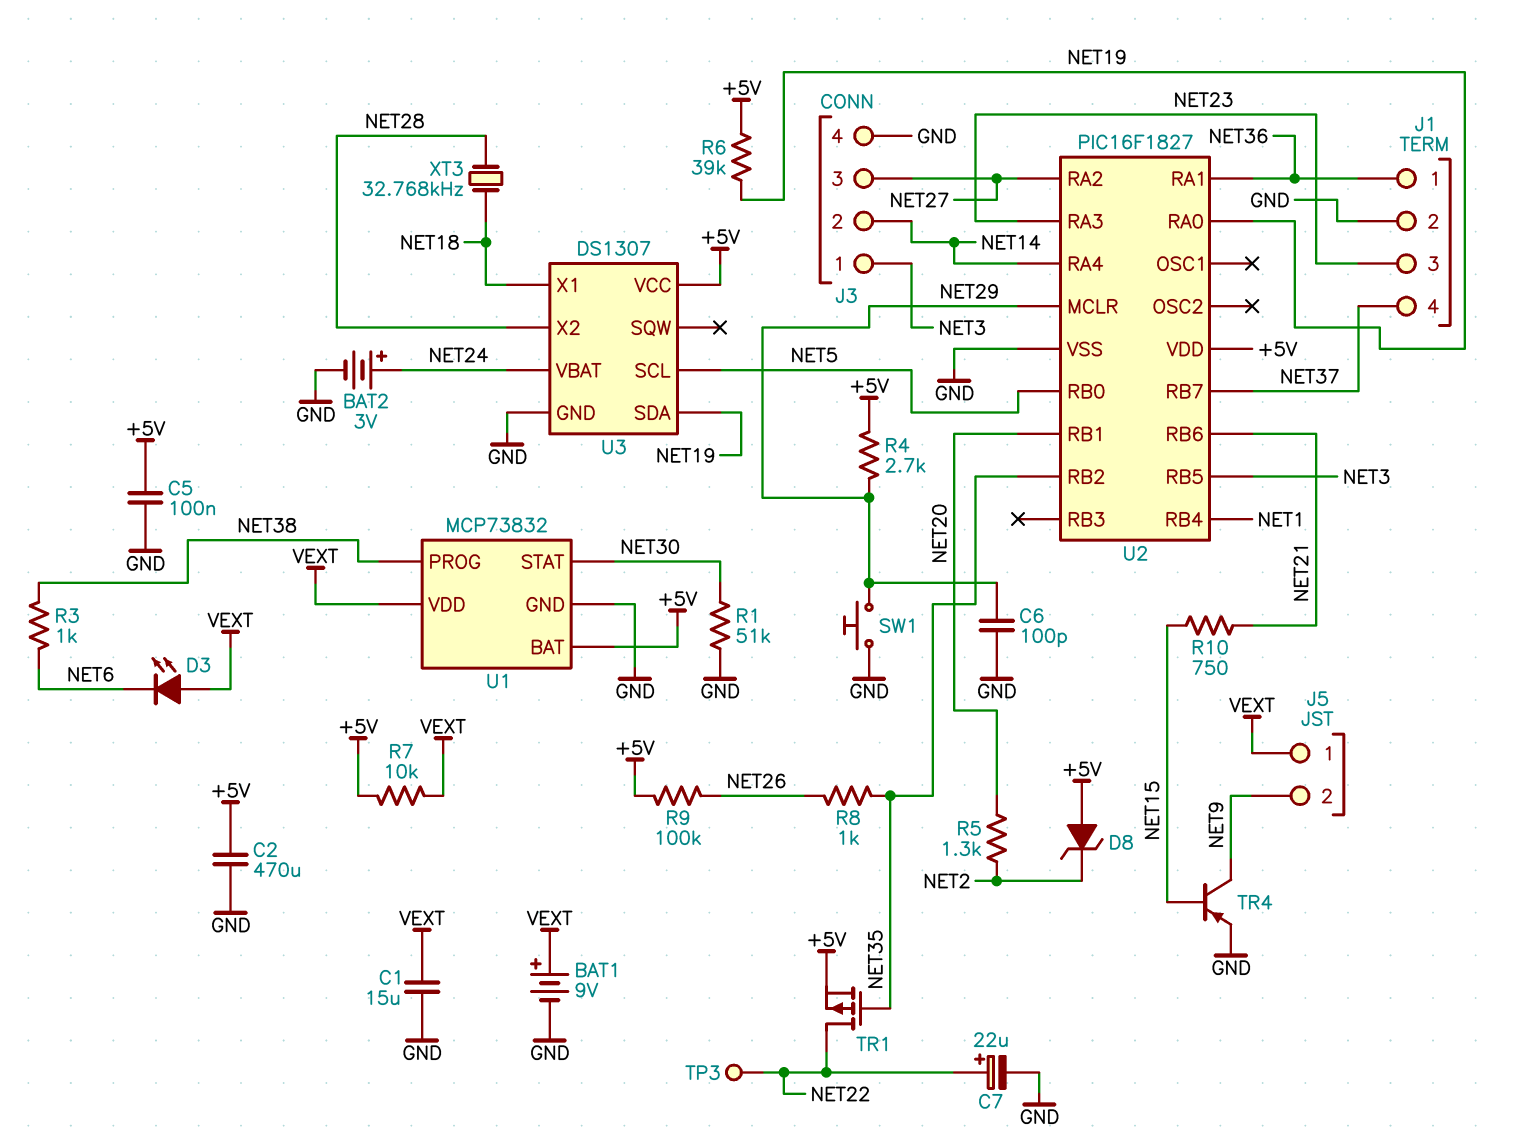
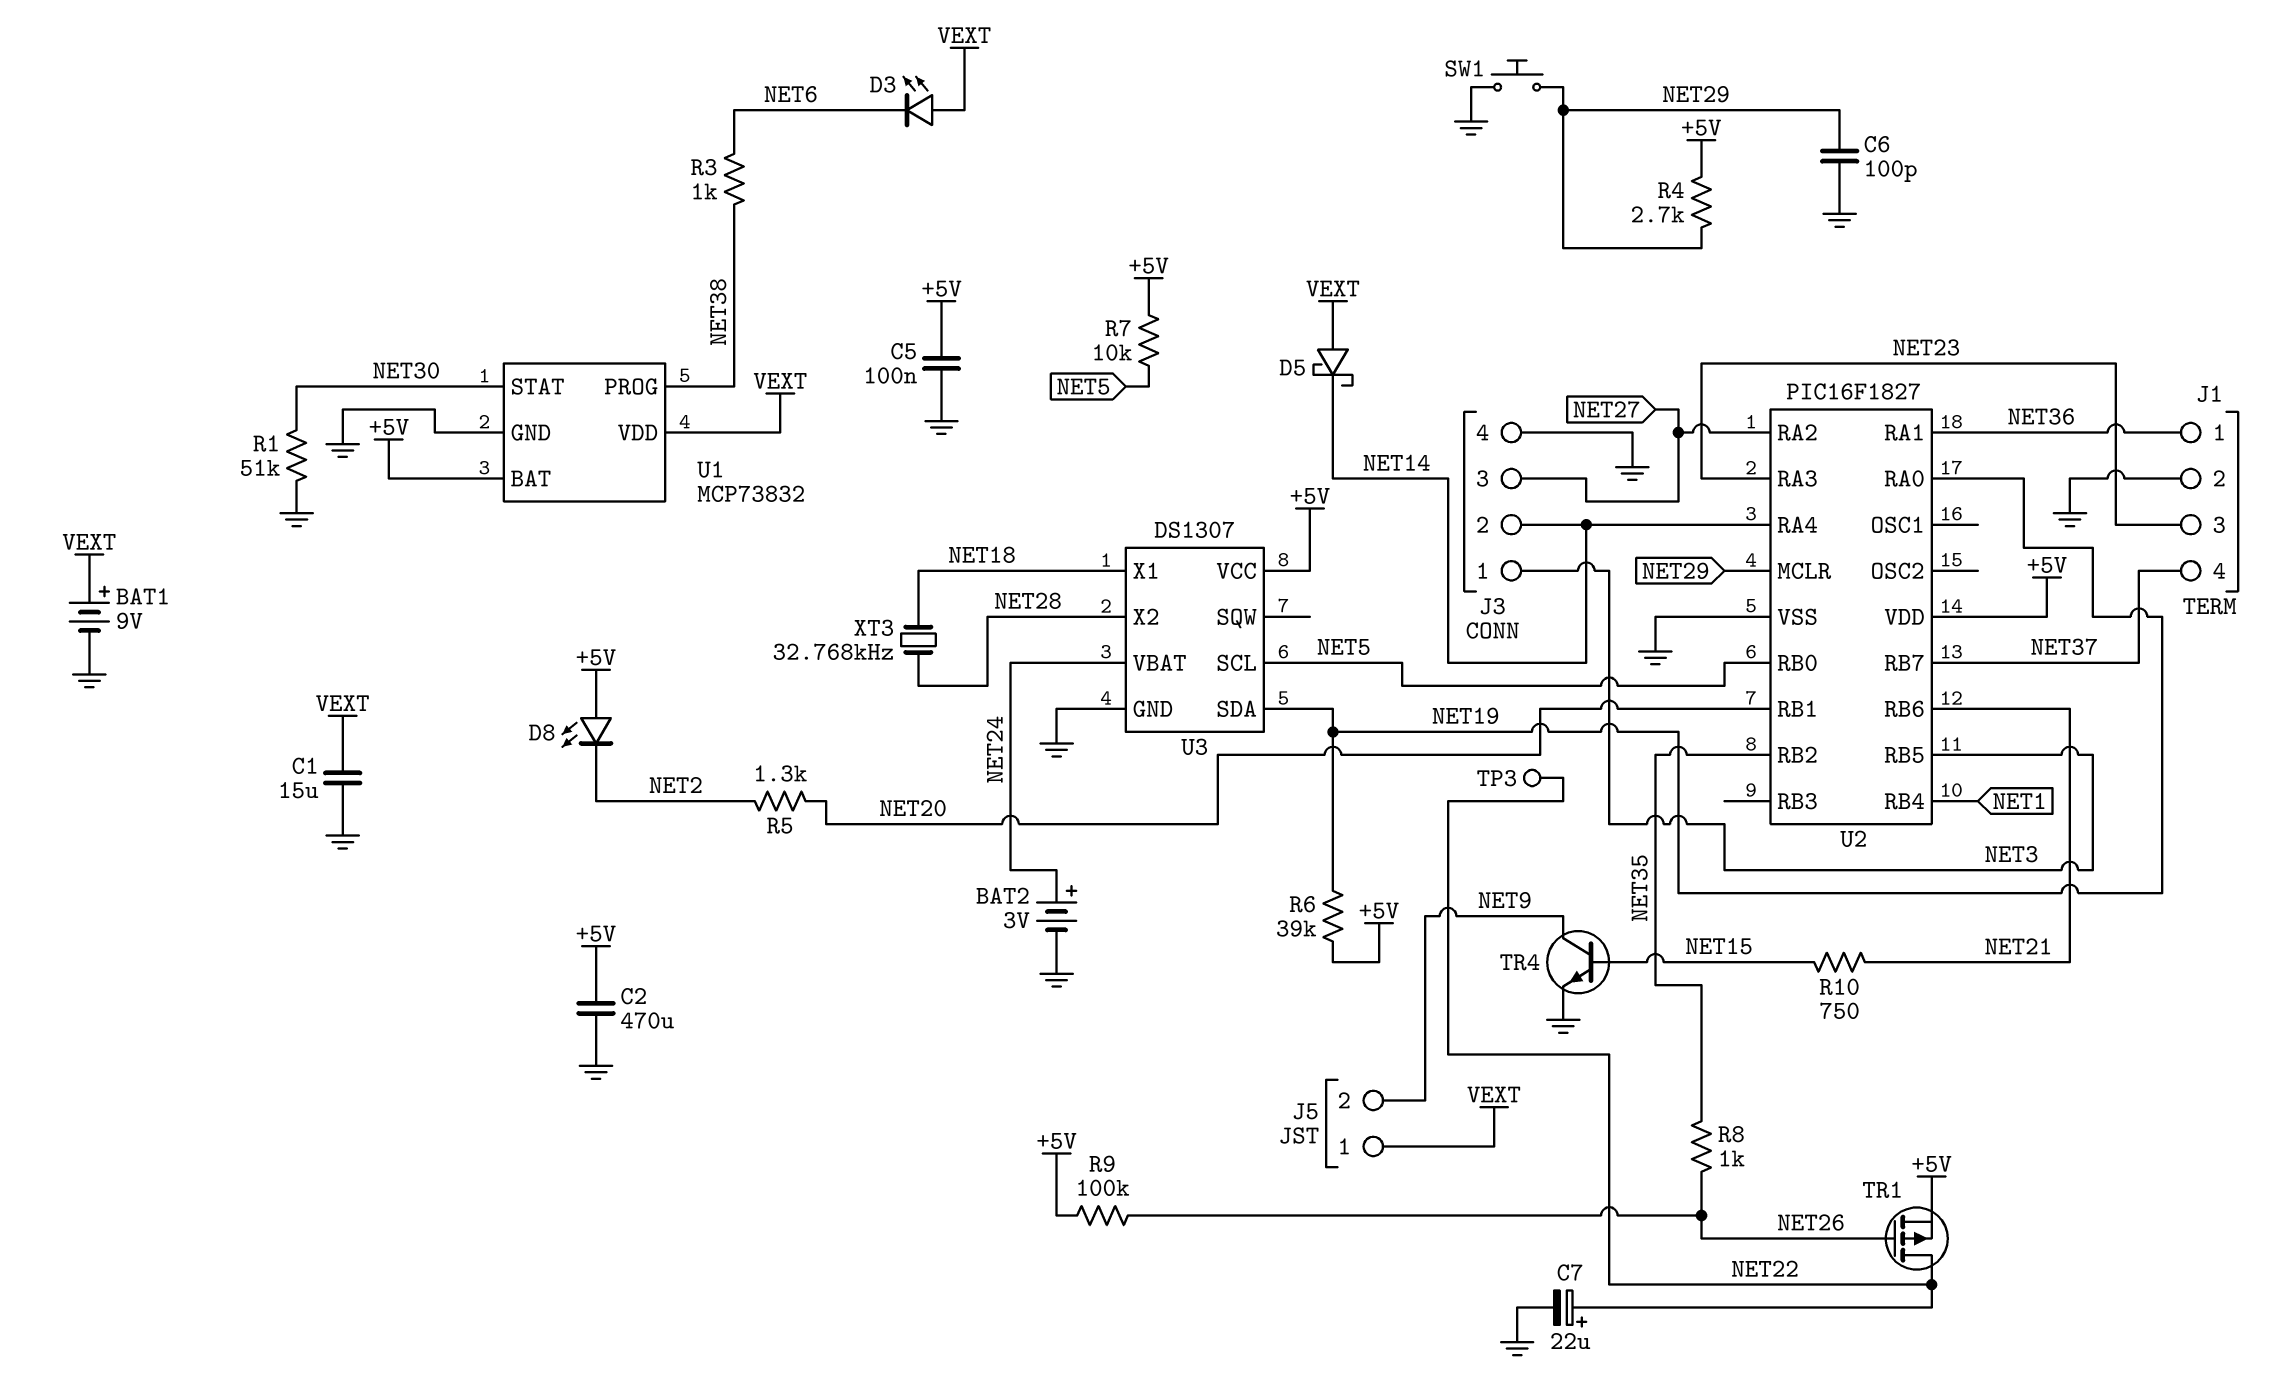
D5: none -> schottky (A VEXT, K NET14)
D8: zener (A +5V, K NET2) -> LED (A +5V, K NET2)
R7: 10k (+5V, VEXT) -> 10k (+5V, NET5)
TR1: PMOS (G NET35, D NET22, S +5V) -> PMOS (G NET26, D NET22, S +5V)
TR4: PNP (B NET15, C NET9, E GND) -> NPN (B NET15, C NET9, E GND)

